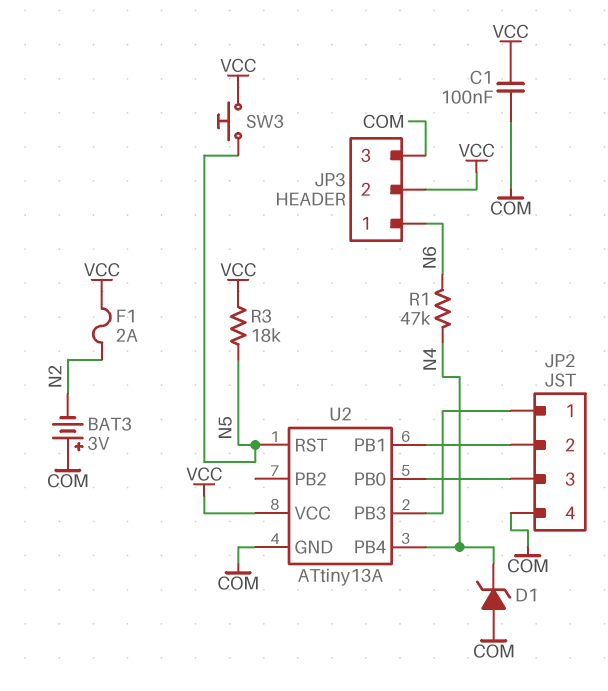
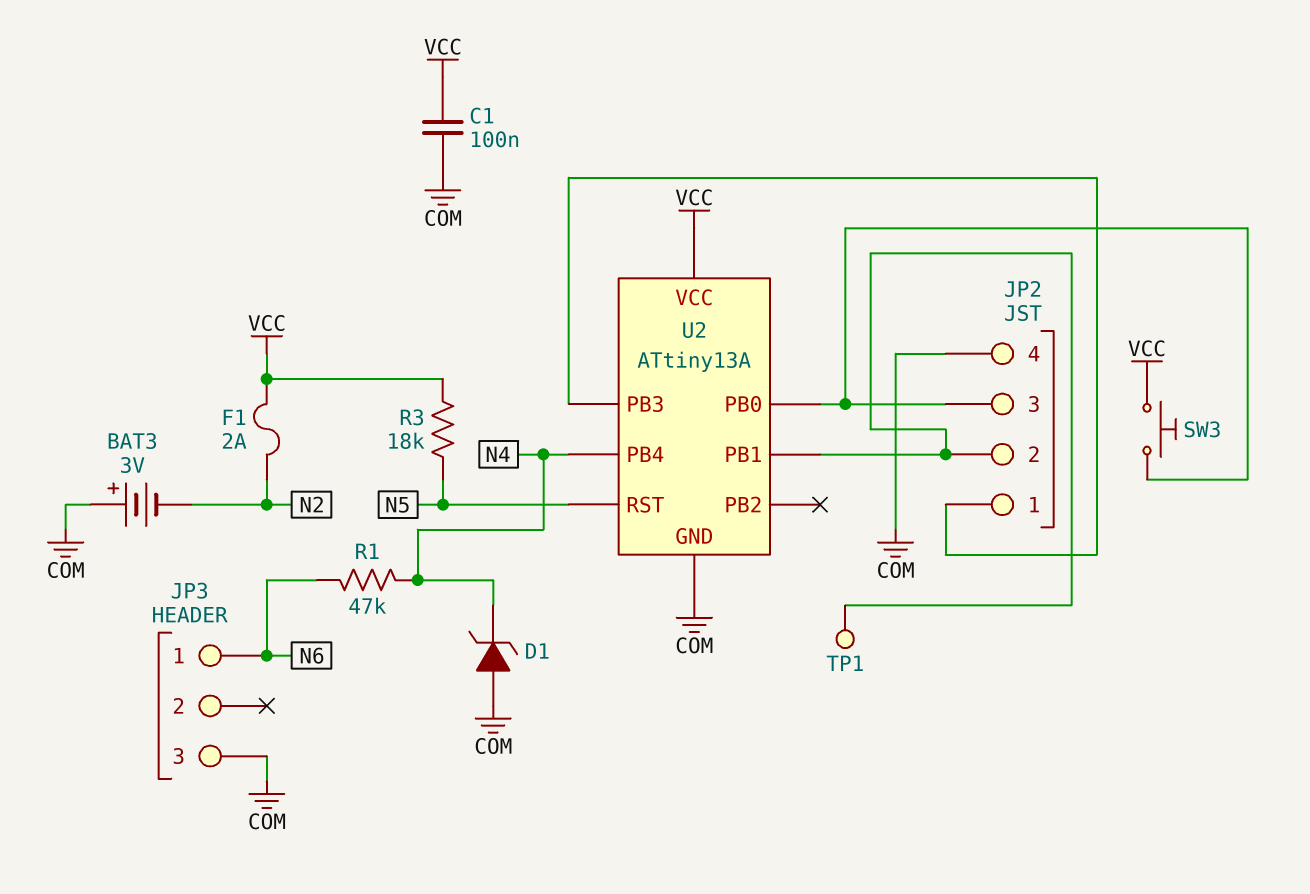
JP3 pin 2: VCC -> none
SW3: button (N5, VCC) -> button (JP2/3, VCC)
TP1: none -> test point (JP2/2)

